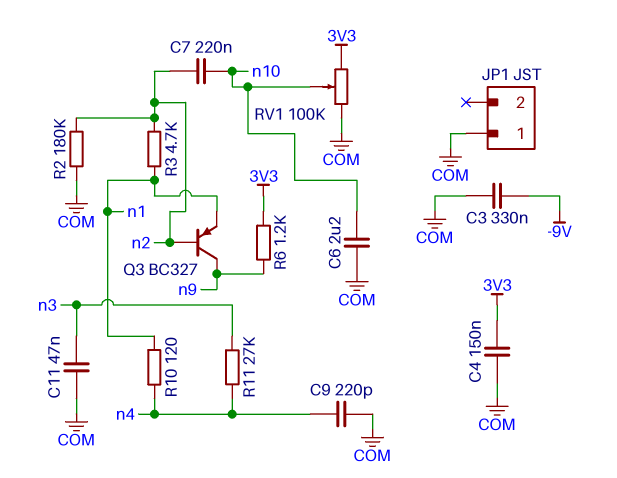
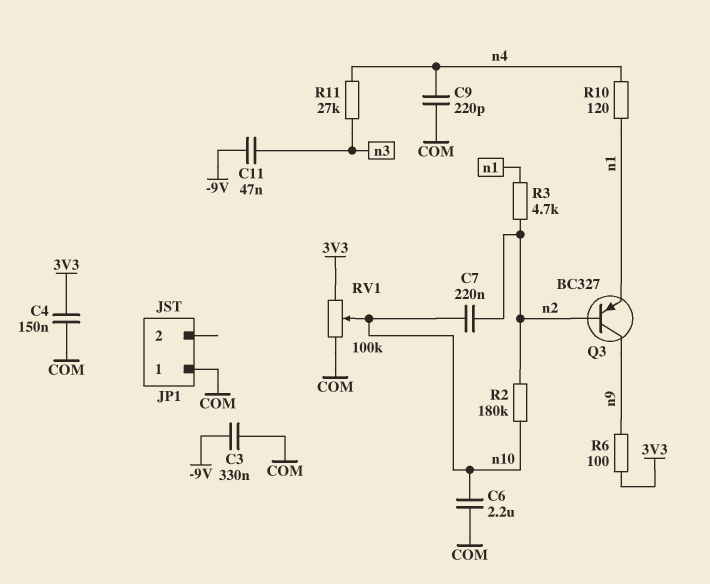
C11: 47nF (COM, n3) -> 47nF (-9V, n3)
R2: 180k (COM, n2) -> 180k (n2, n10)
R6: 1.2k (3V3, n9) -> 100 (3V3, n9)

